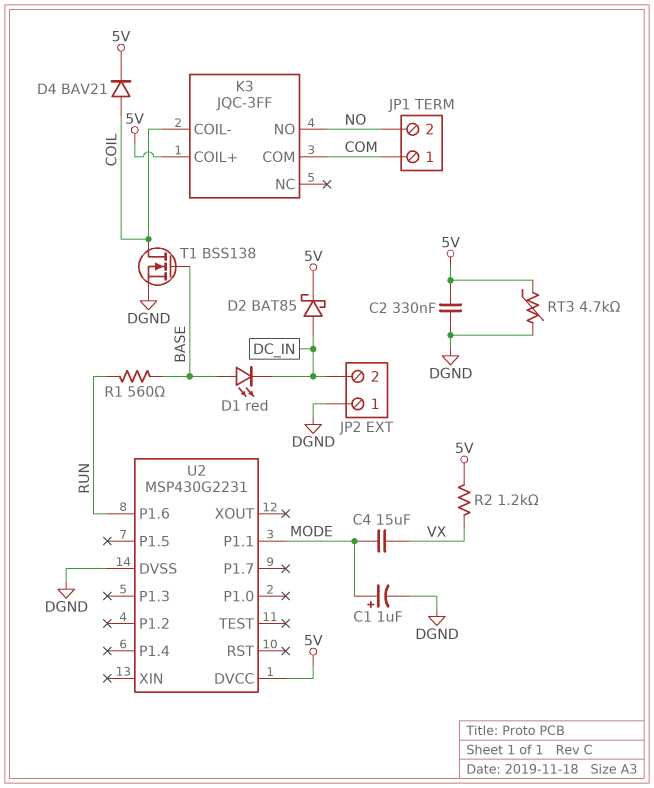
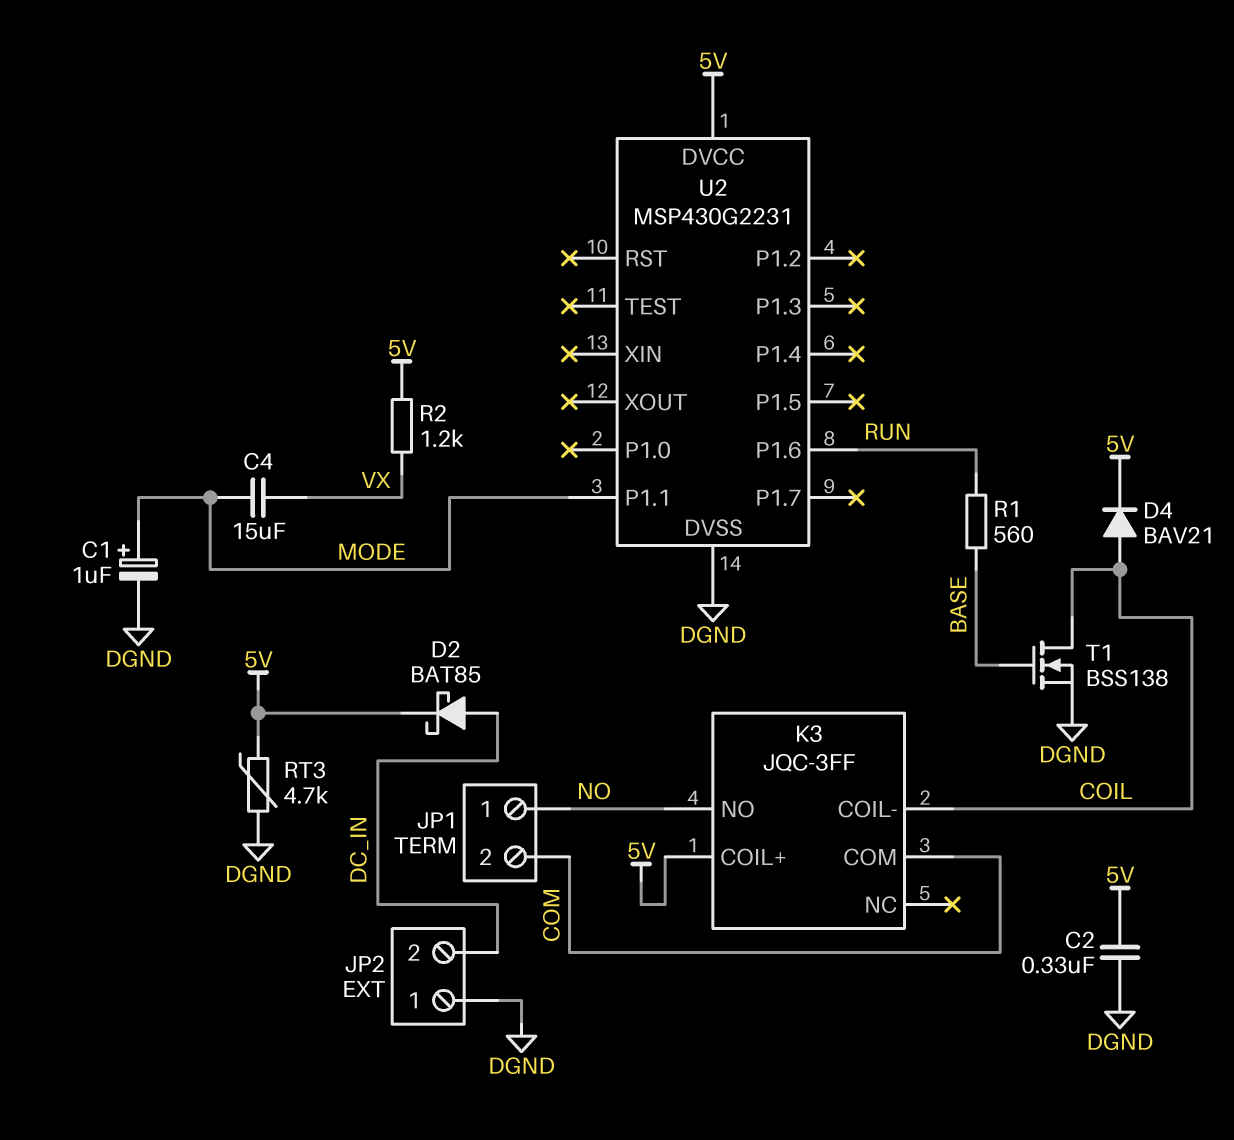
D1: LED red (A BASE, K DC_IN) -> none
JP1 pin 1: COM -> NO
JP1 pin 2: NO -> COM

